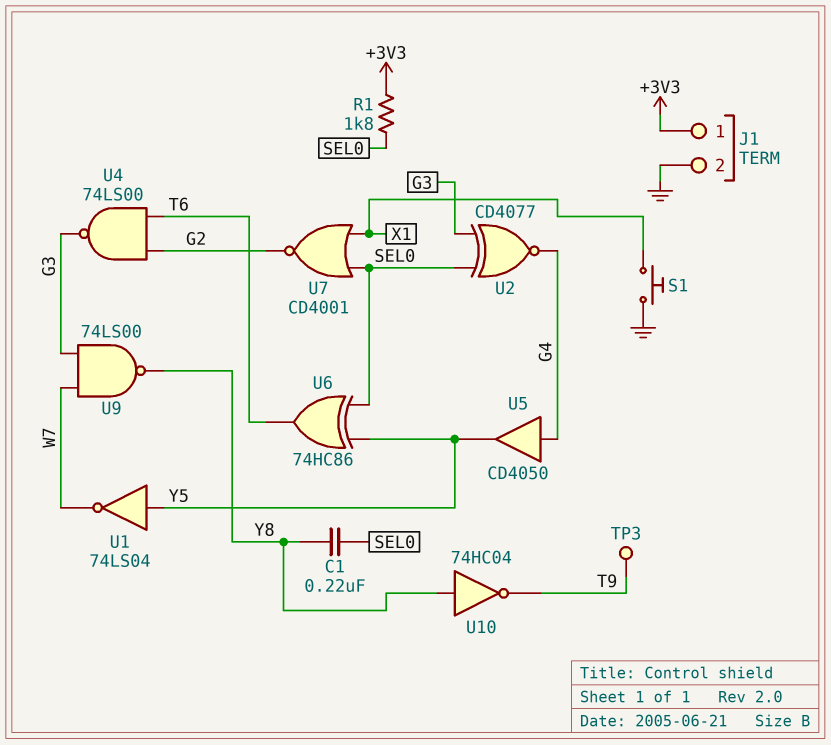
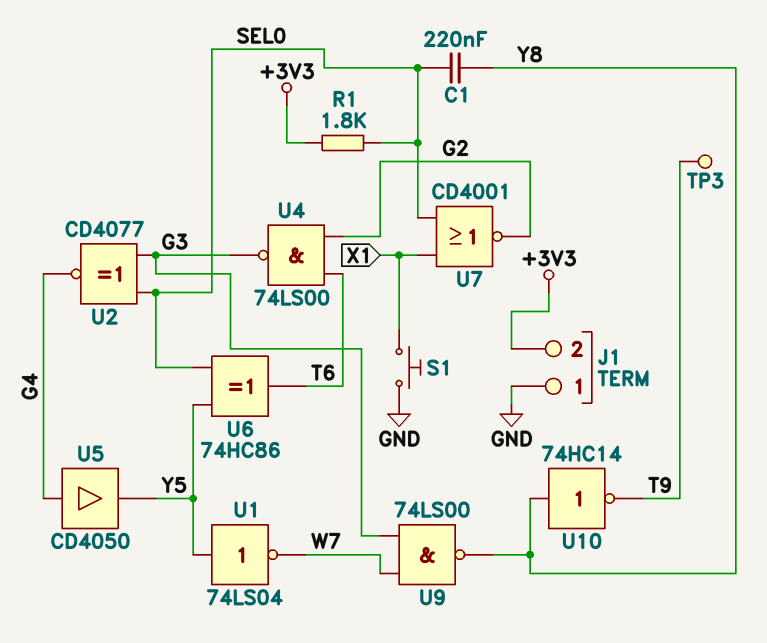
J1 pin 1: +3V3 -> GND
J1 pin 2: GND -> +3V3
U10: NOT 74HC04 (in Y8, out T9) -> NOT 74HC14 (in Y8, out T9)

